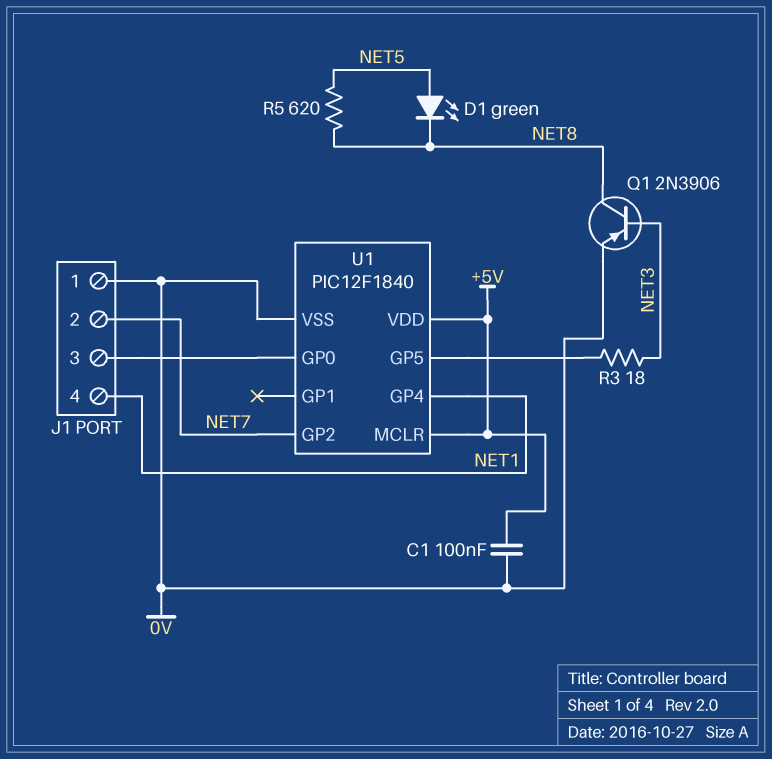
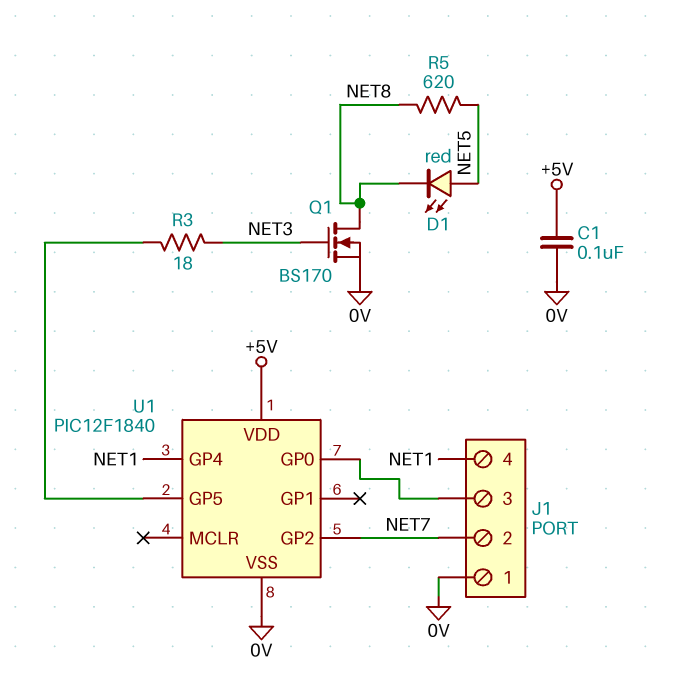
D1: LED green (A NET5, K NET8) -> LED red (A NET5, K NET8)
Q1: PNP 2N3906 (B NET3, C NET8, E 0V) -> NMOS BS170 (G NET3, D NET8, S 0V)
U1 pin MCLR: +5V -> none

